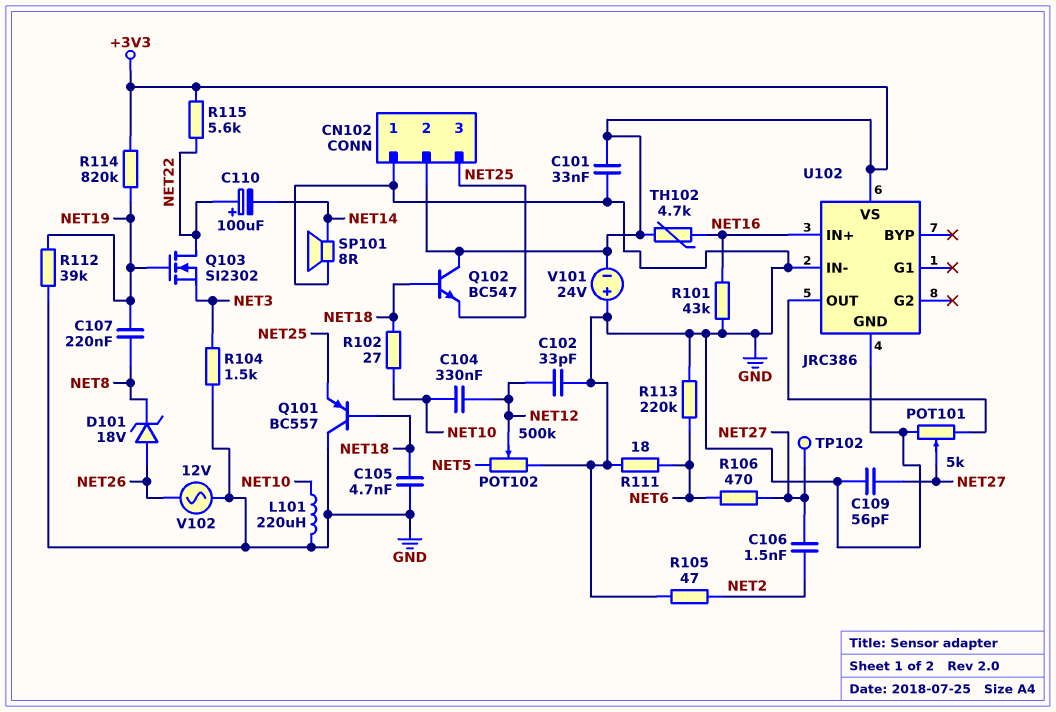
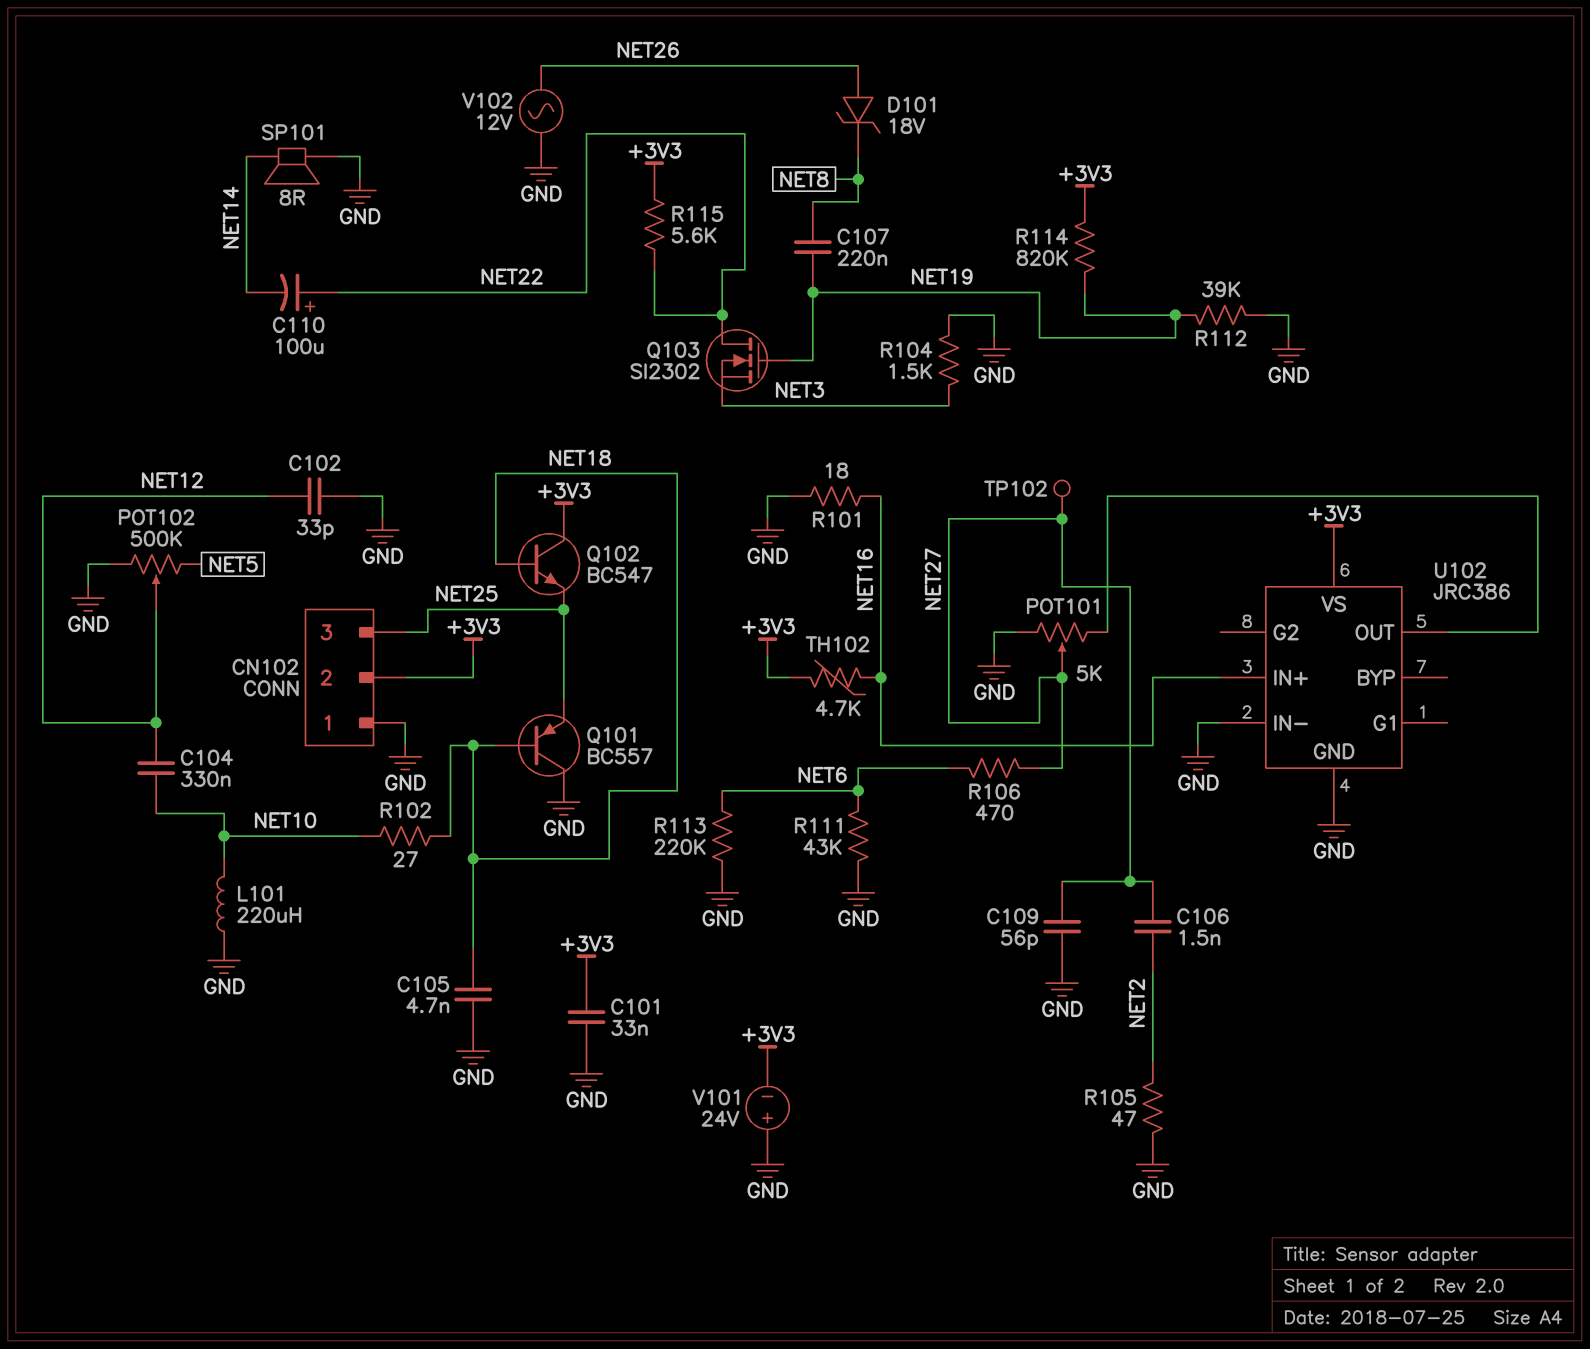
R101: 43k (GND, NET16) -> 18 (GND, NET16)
R111: 18 (GND, NET6) -> 43k (GND, NET6)

